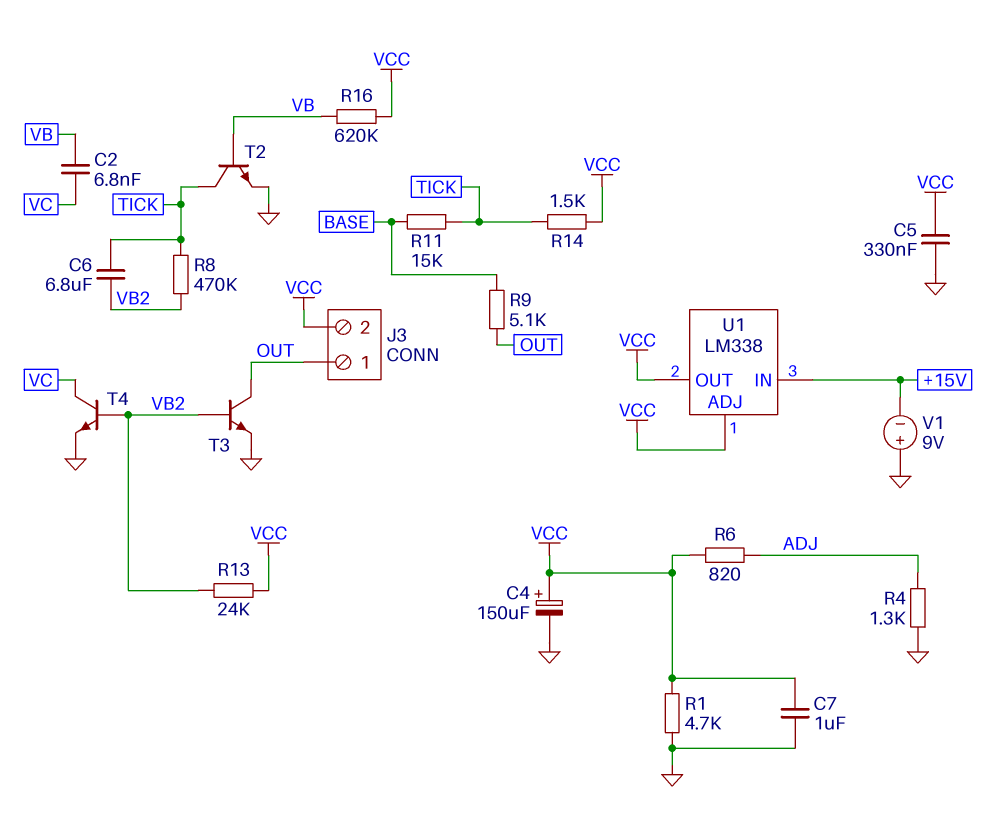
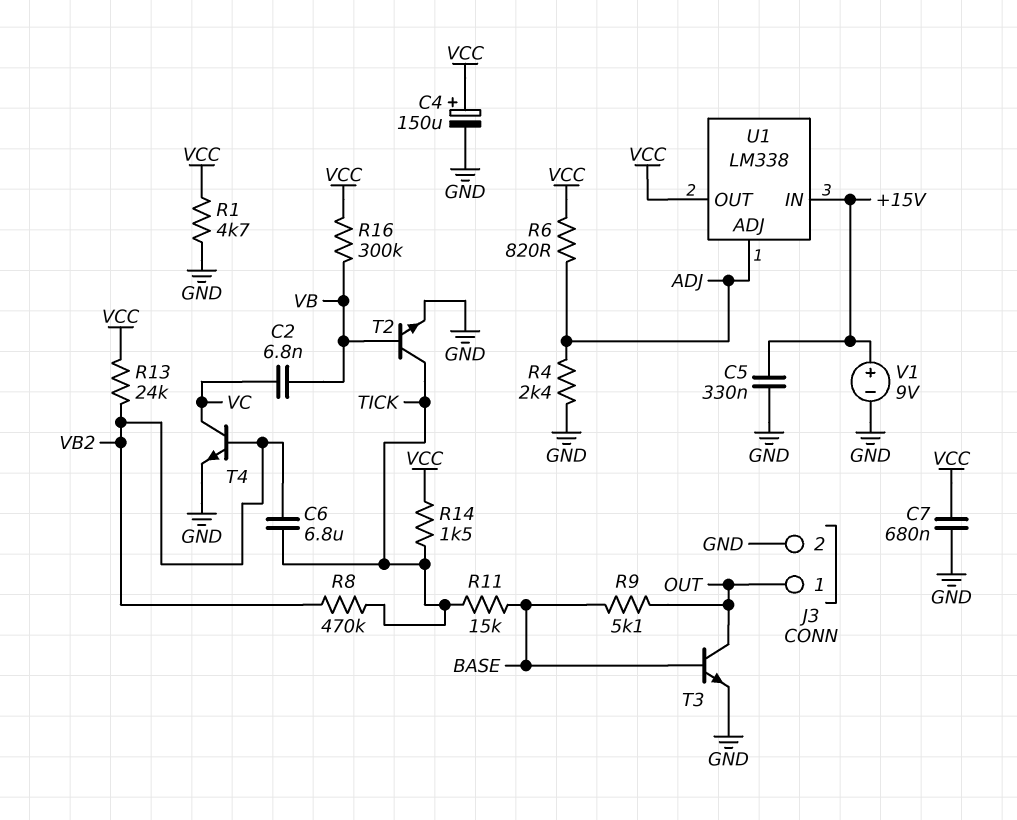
C5: 330nF (GND, VCC) -> 330nF (+15V, GND)
C7: 1uF (GND, VCC) -> 680nF (GND, VCC)
J3 pin 2: VCC -> GND
R4: 1.3k (ADJ, GND) -> 2.4k (ADJ, GND)
R16: 620k (VB, VCC) -> 300k (VB, VCC)
T3: NPN (B VB2, C OUT, E GND) -> NPN (B BASE, C OUT, E GND)
U1 pin ADJ: VCC -> ADJ
V1: 9V (plus GND, minus +15V) -> 9V (plus +15V, minus GND)

